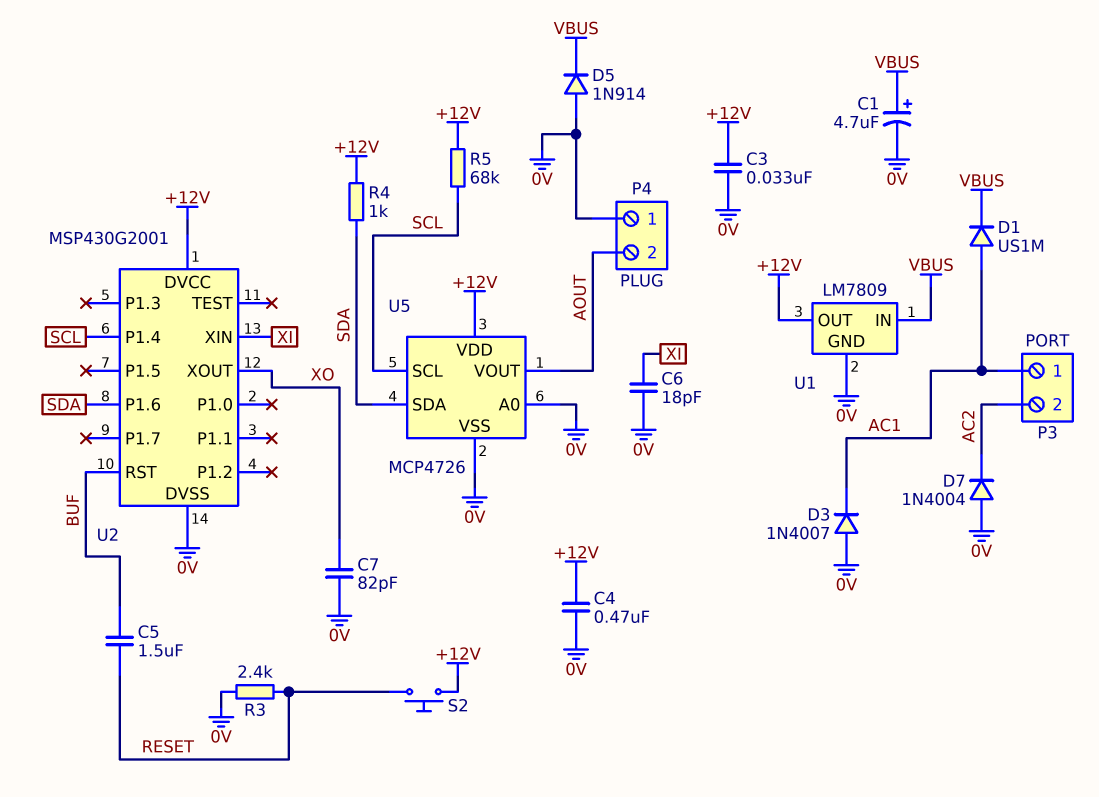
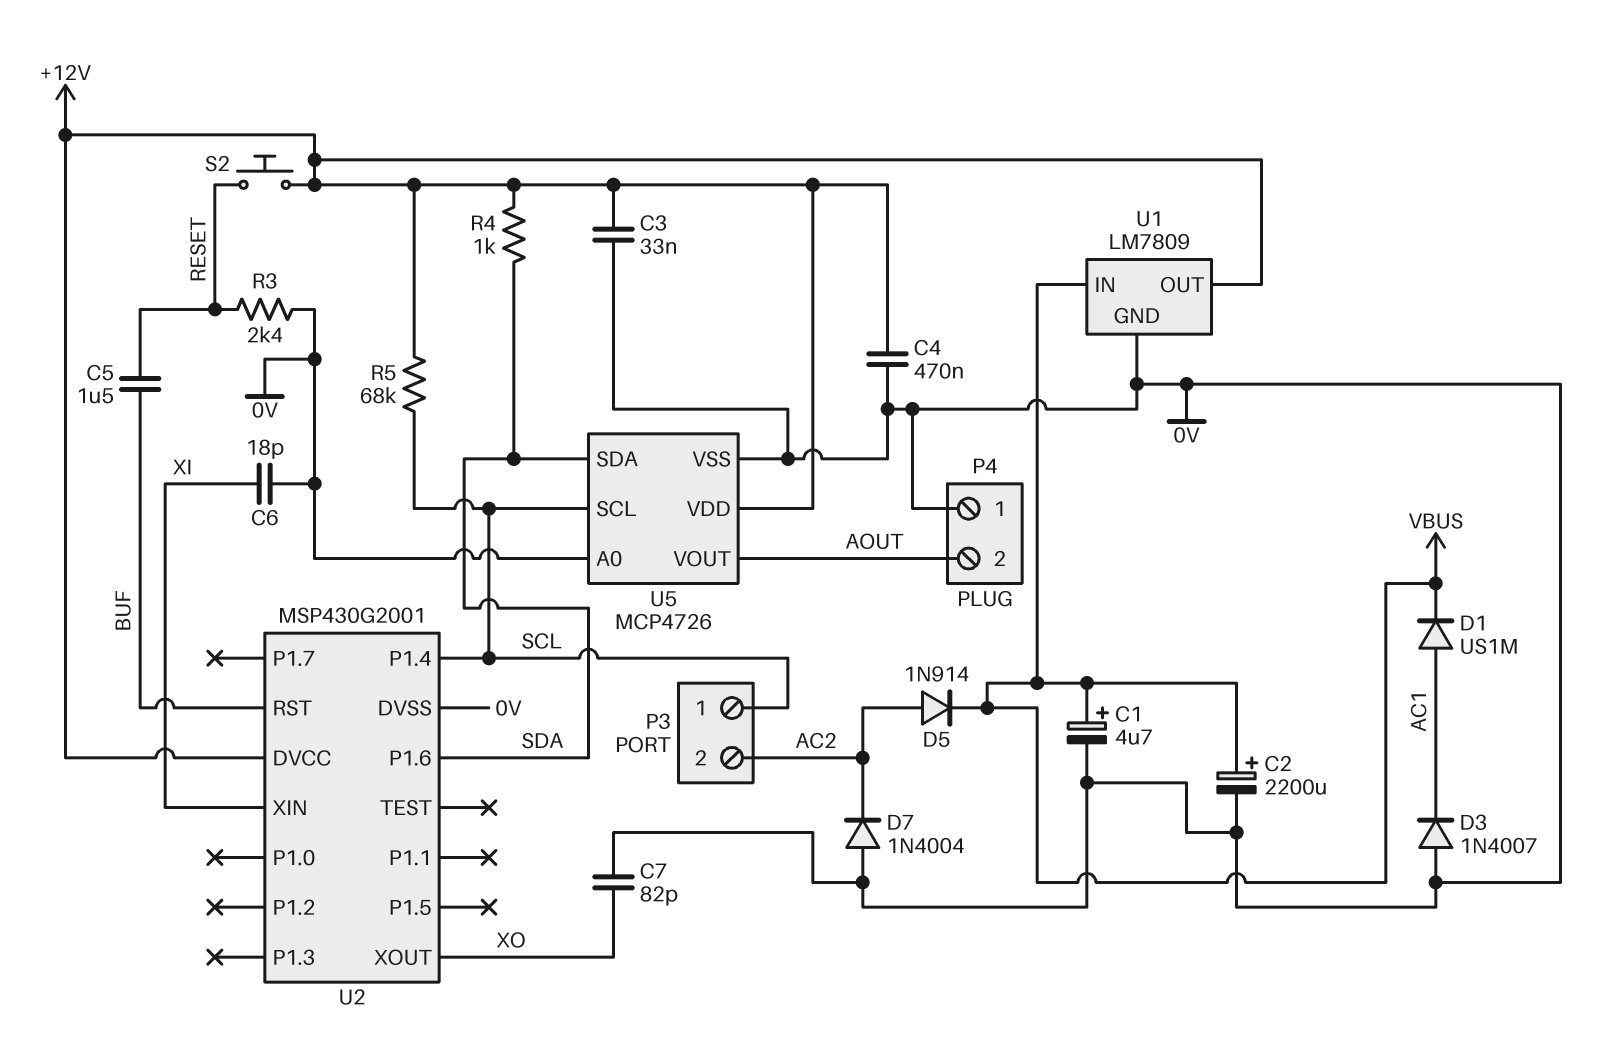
C2: none -> 2200uF (plus VBUS, minus 0V)
D5: diode 1N914 (A 0V, K VBUS) -> diode 1N914 (A AC2, K VBUS)
P3 pin 1: AC1 -> SCL

